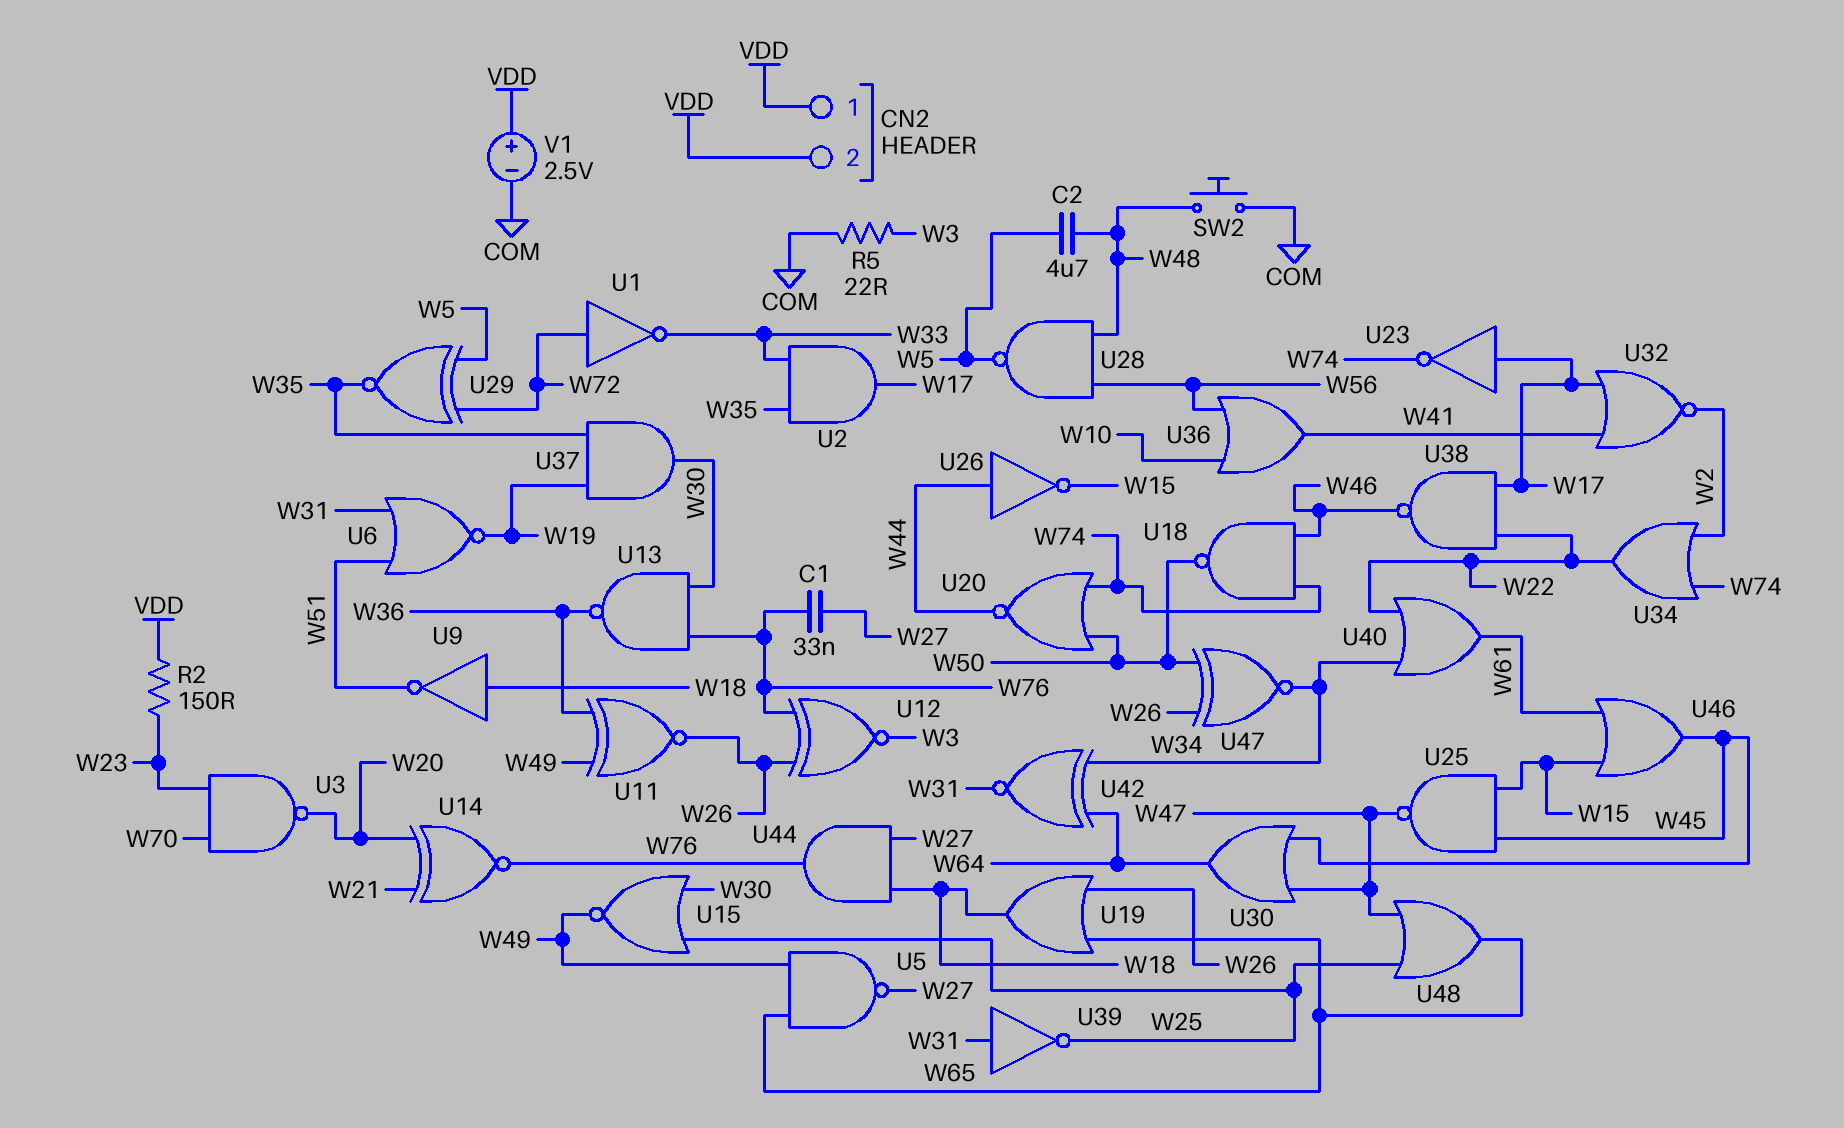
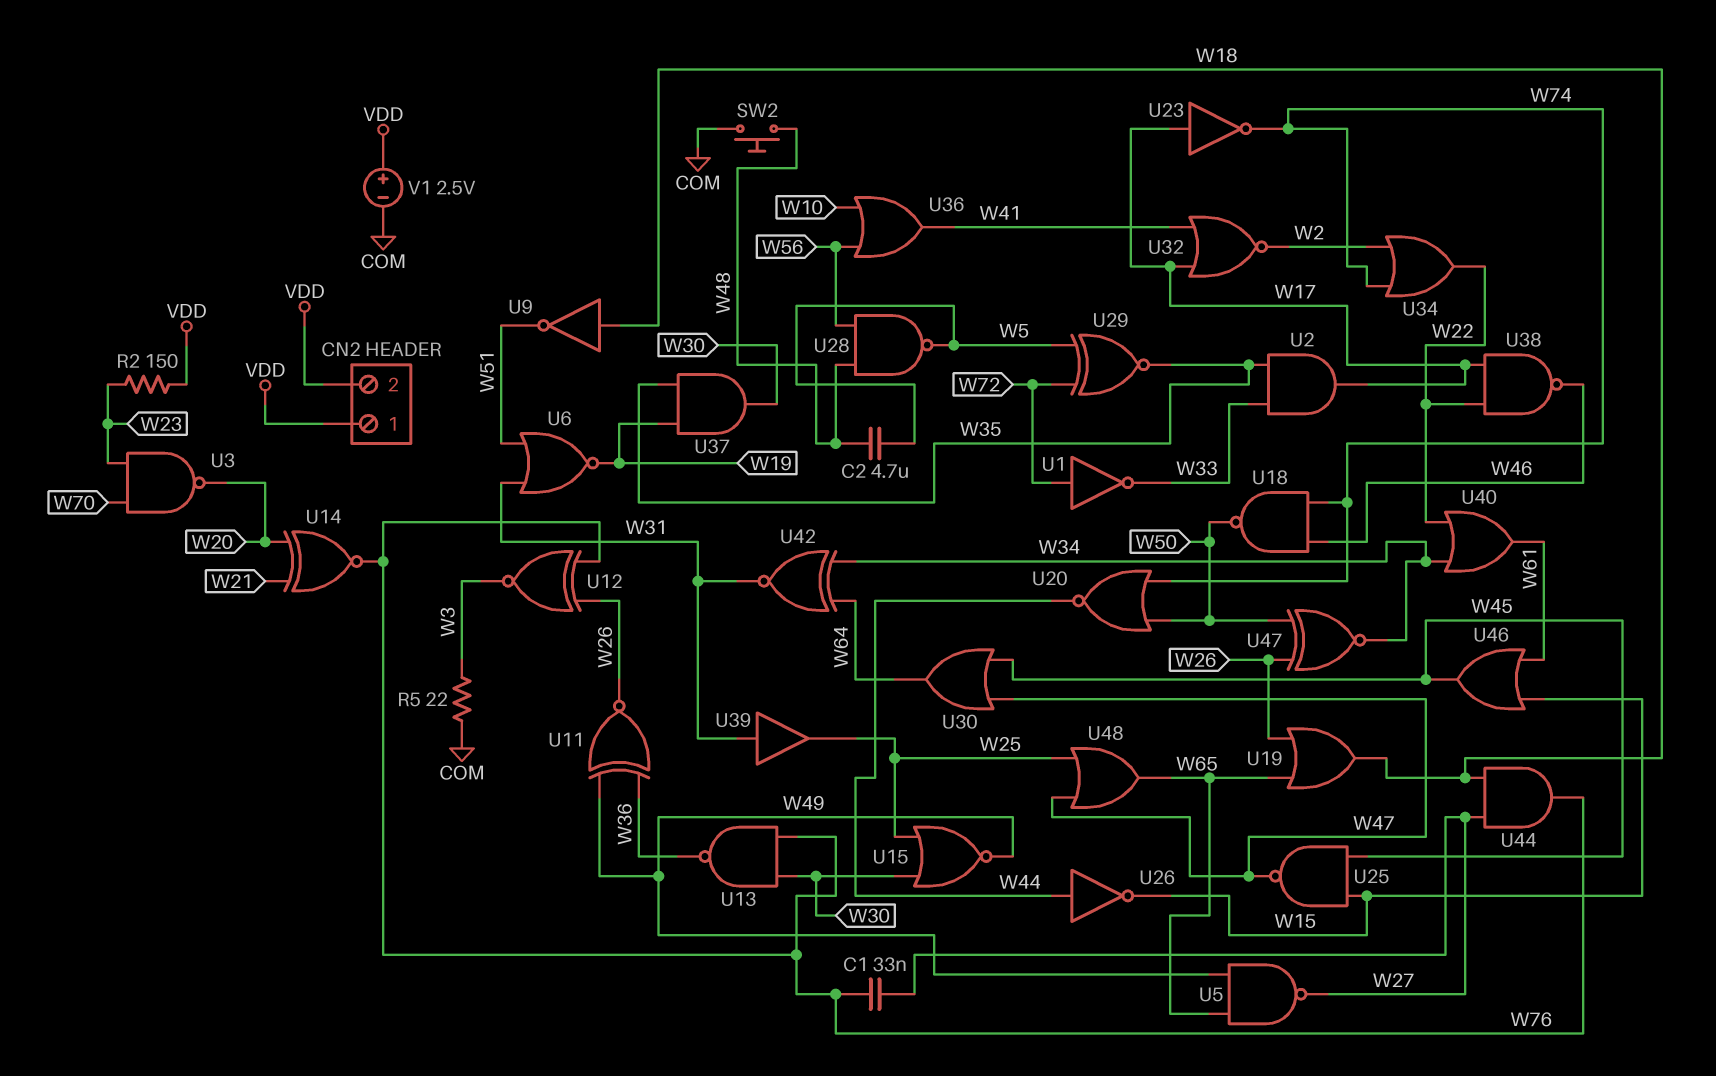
U39: NOT (in W31, out W25) -> buffer (in W31, out W25)

